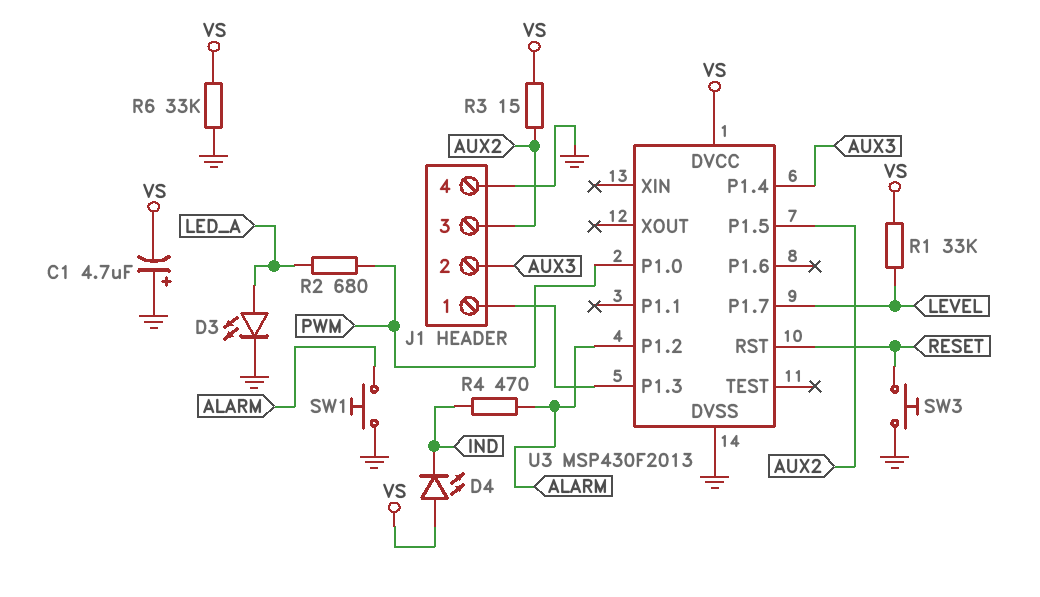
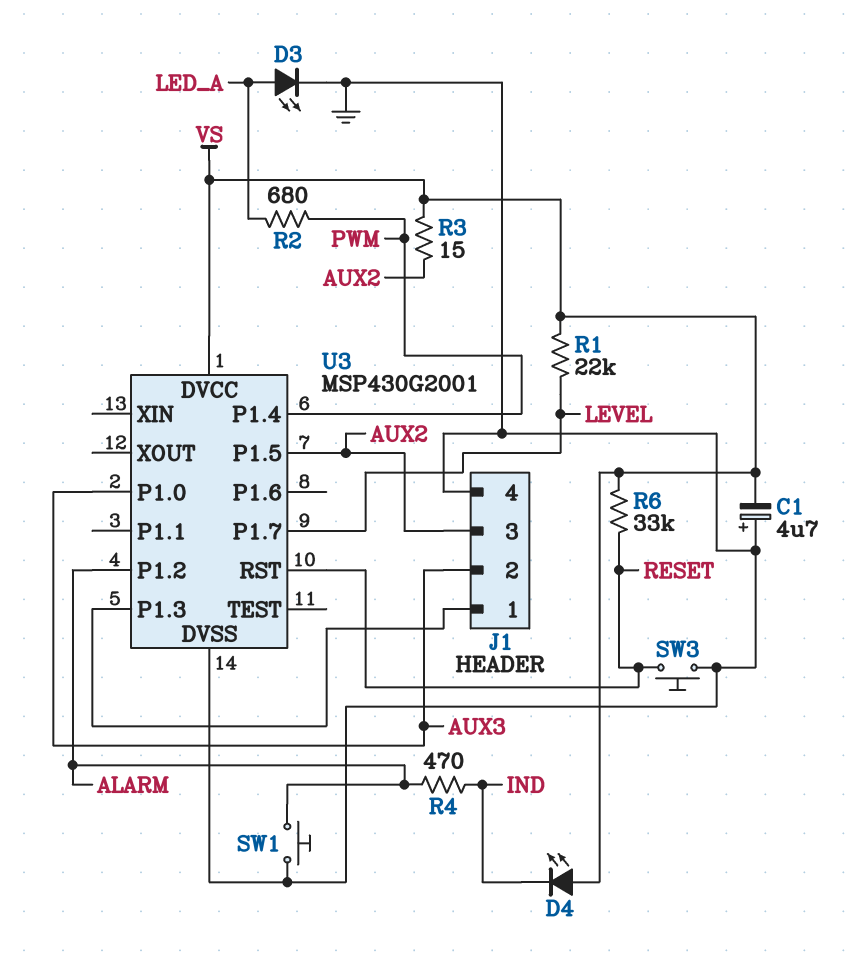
R1: 33k (LEVEL, VS) -> 22k (LEVEL, VS)
R6: 33k (GND, VS) -> 33k (RESET, VS)
U3: MSP430F2013 -> MSP430G2001
U3 pin P1.0: PWM -> AUX3
U3 pin P1.4: AUX3 -> PWM

